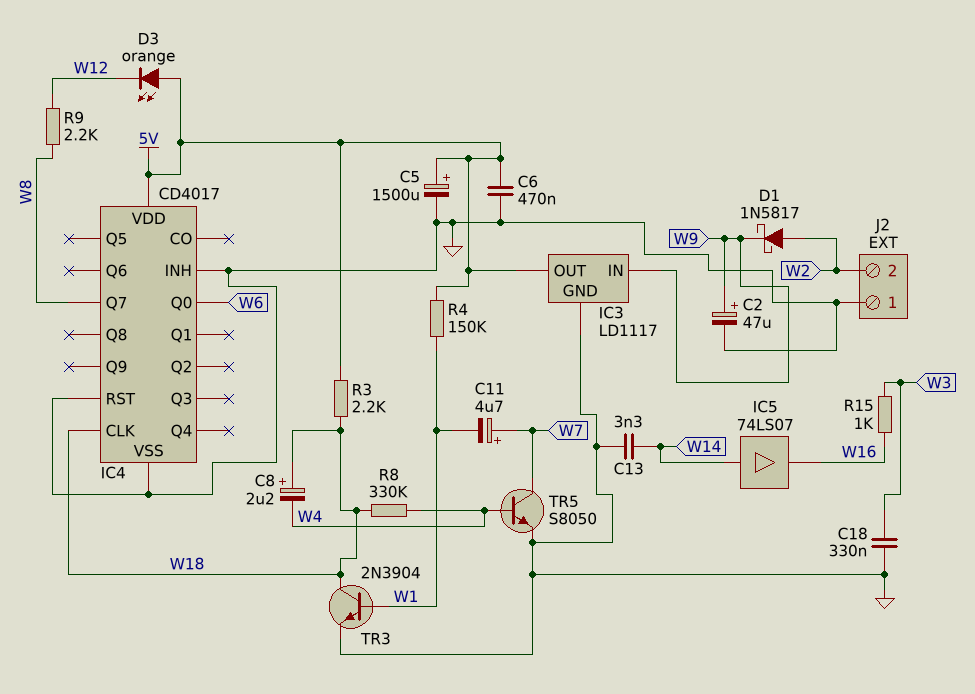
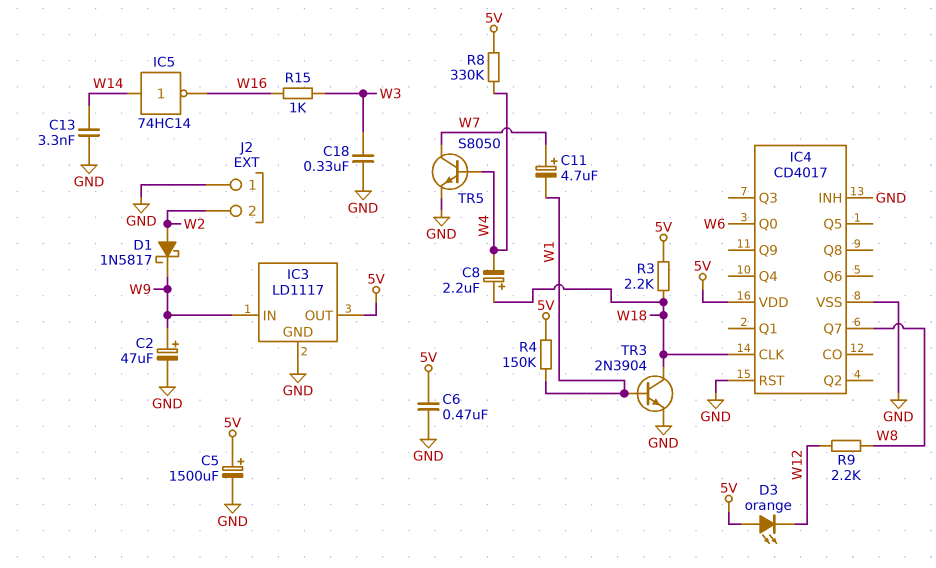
IC5: buffer 74LS07 (in W14, out W16) -> NOT 74HC14 (in W14, out W16)
R8: 330k (W4, W18) -> 330k (5V, W4)

